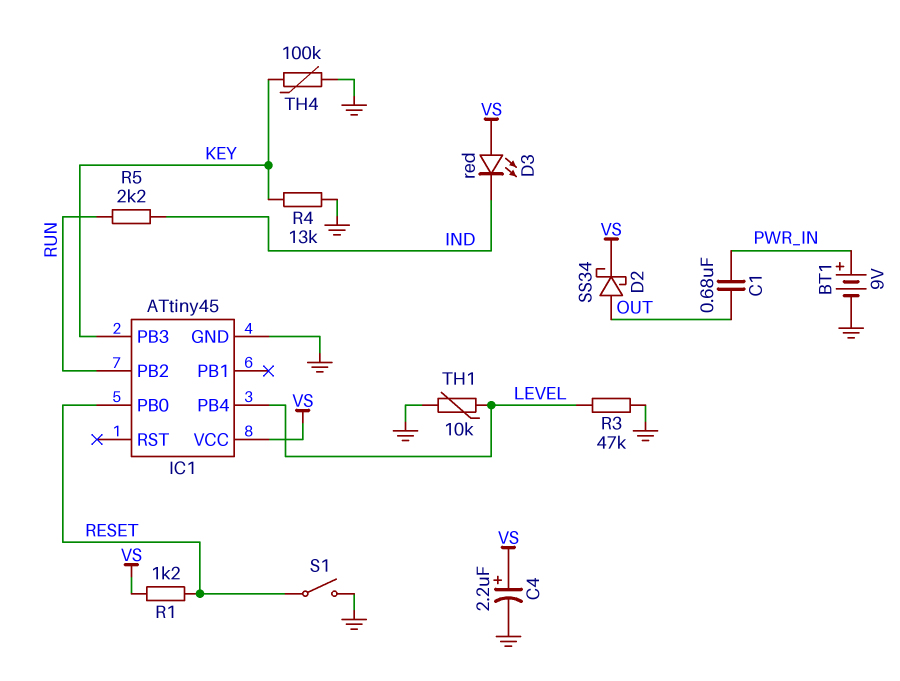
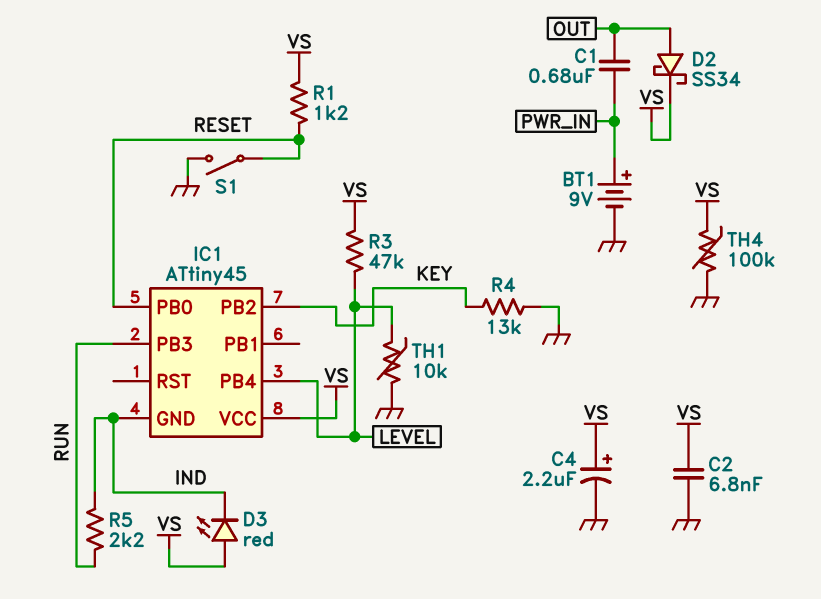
C2: none -> 6.8nF (GND, VS)
IC1 pin GND: GND -> IND
IC1 pin PB2: RUN -> KEY
IC1 pin PB3: KEY -> RUN
R3: 47k (GND, LEVEL) -> 47k (LEVEL, VS)
TH4: 100k (GND, KEY) -> 100k (GND, VS)

